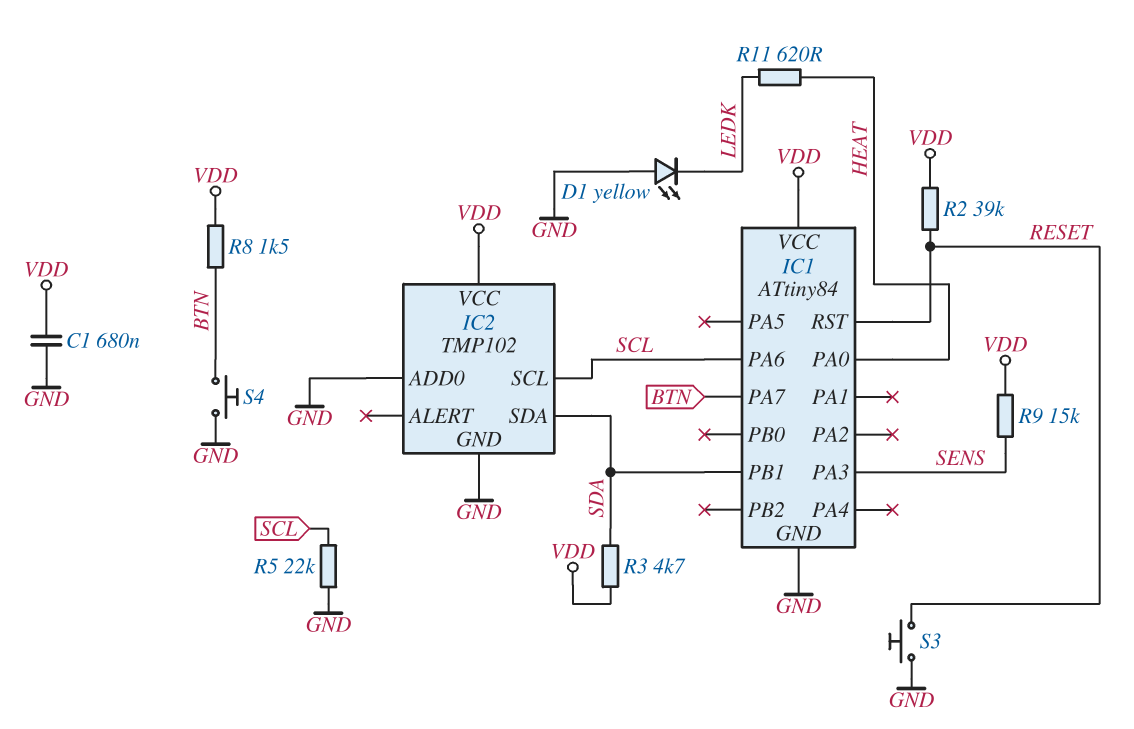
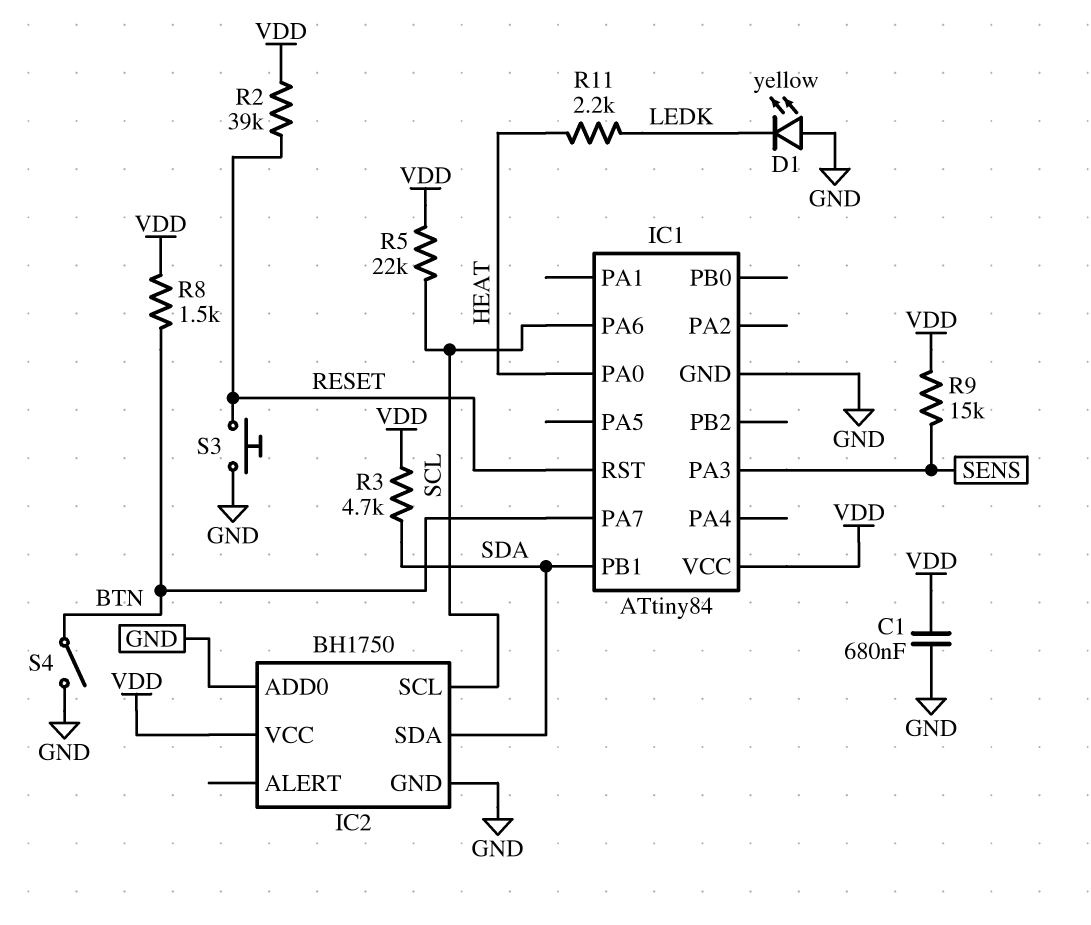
IC2: TMP102 -> BH1750
R5: 22k (GND, SCL) -> 22k (SCL, VDD)
R11: 620 (HEAT, LEDK) -> 2.2k (HEAT, LEDK)
S4: button (BTN, GND) -> switch (BTN, GND)

